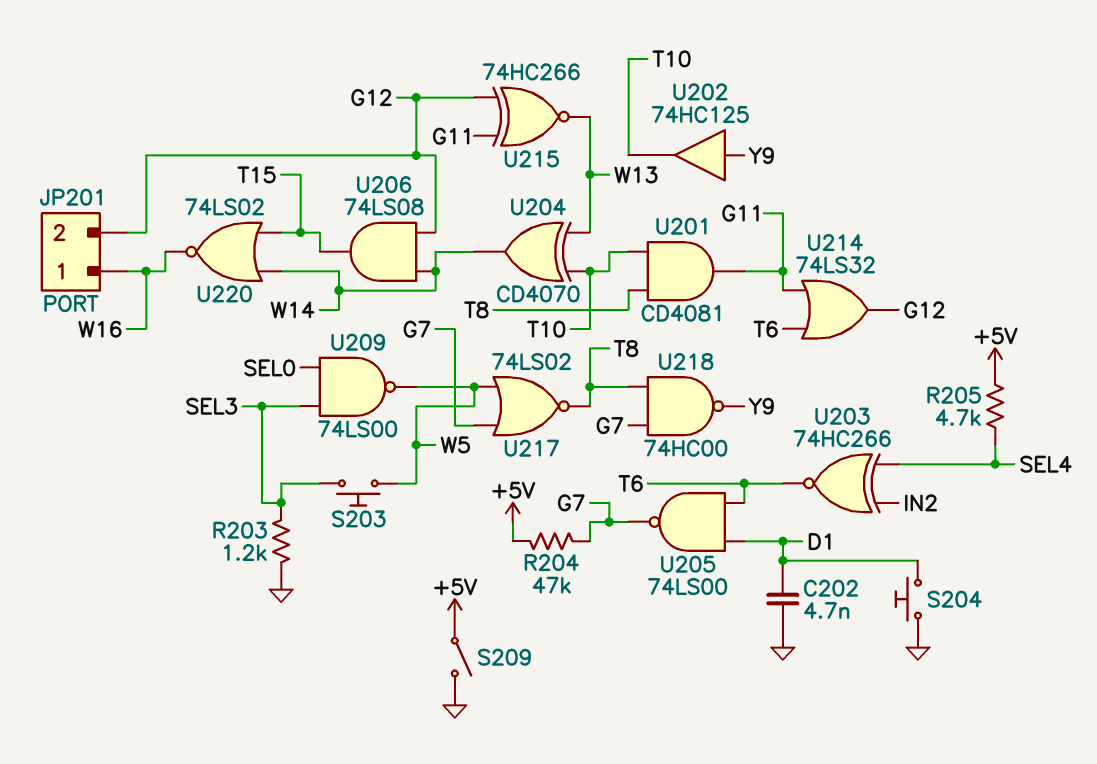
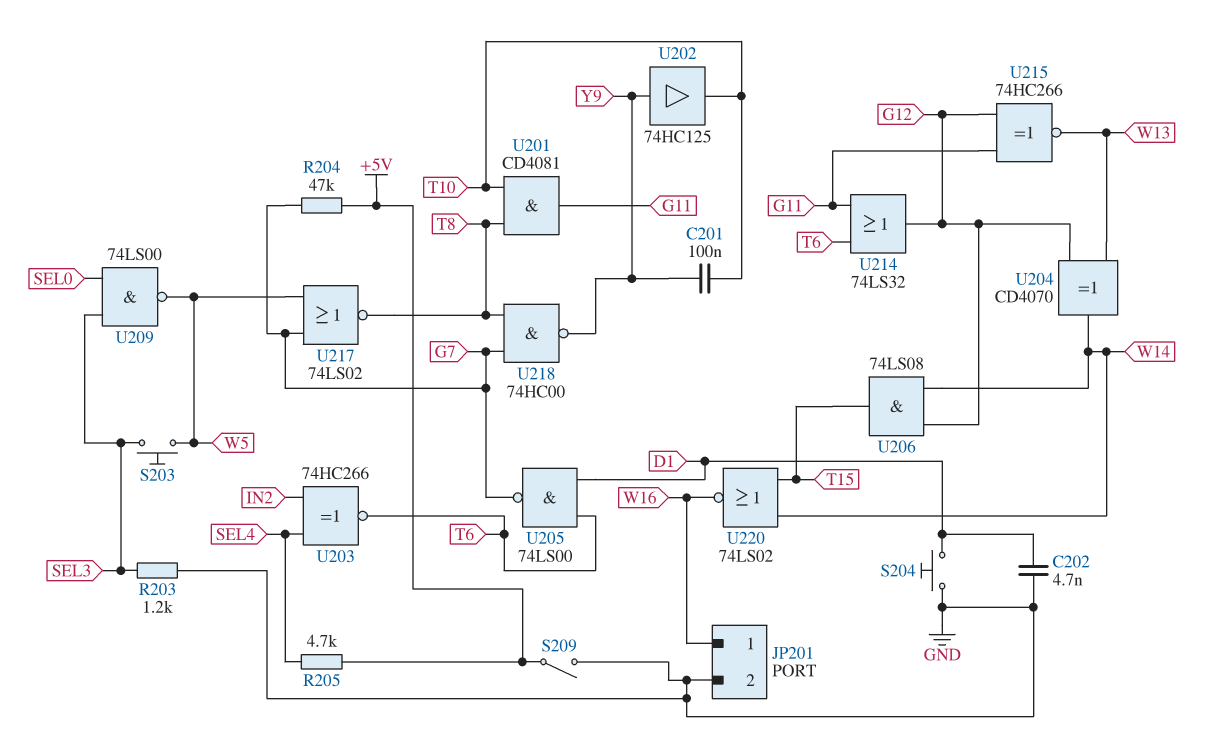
C201: none -> 100nF (T10, Y9)
JP201 pin 2: G12 -> GND
U204: XOR CD4070 (in T10, in W13, out W14) -> XOR CD4070 (in G12, in W13, out W14)

